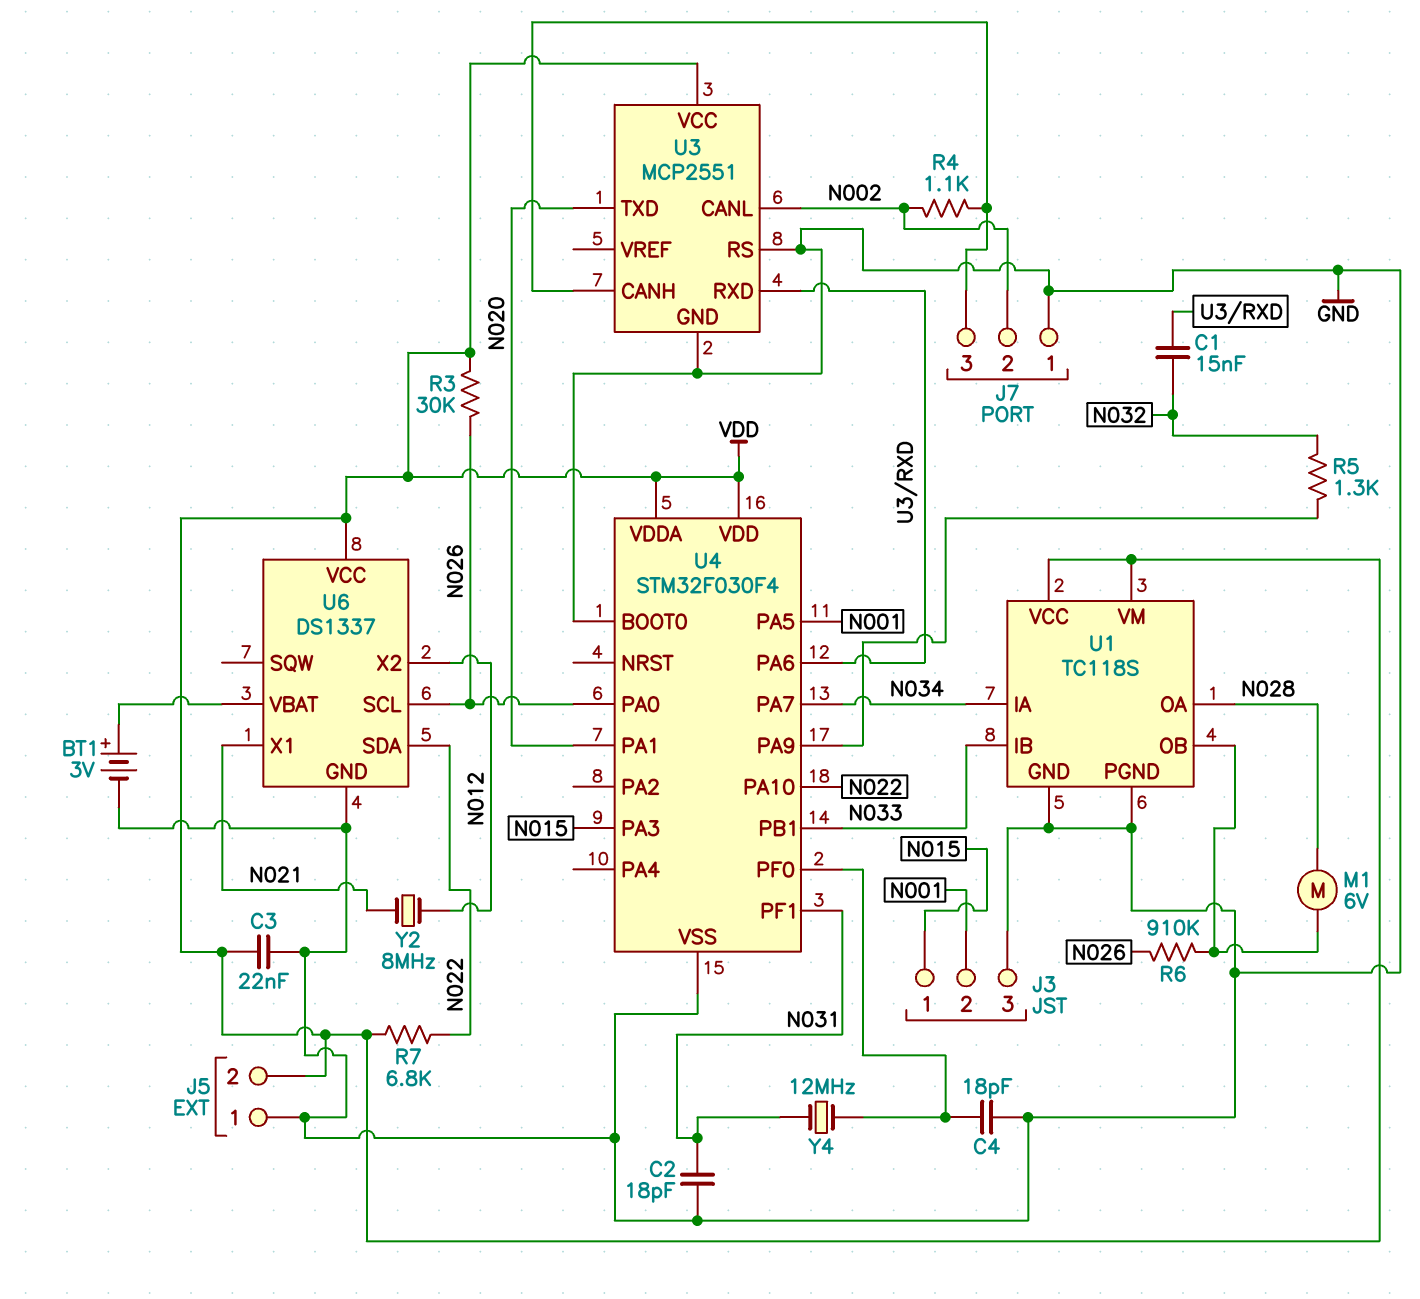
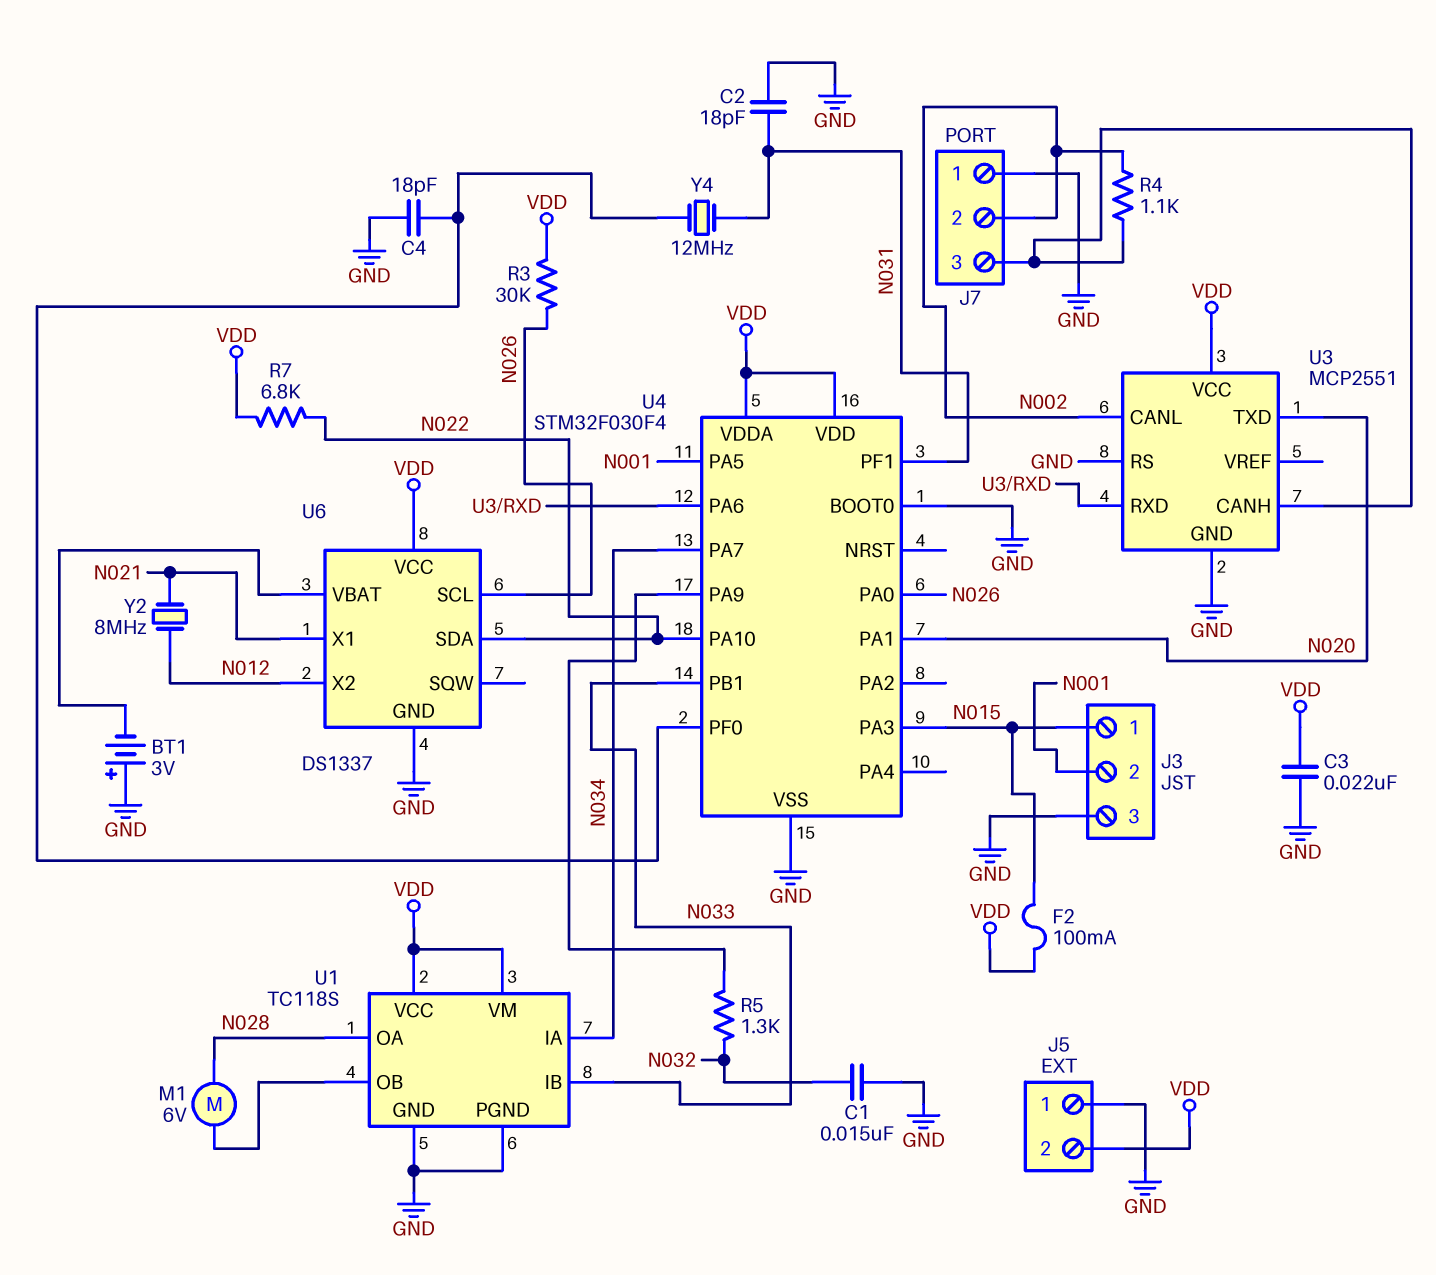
BT1: 3V (plus U6/VBAT, minus GND) -> 3V (plus GND, minus U6/VBAT)
C1: 15nF (N032, U3/RXD) -> 15nF (GND, N032)
F2: none -> 100mA (N015, VDD)
R6: 910k (N026, U1/OB) -> none

